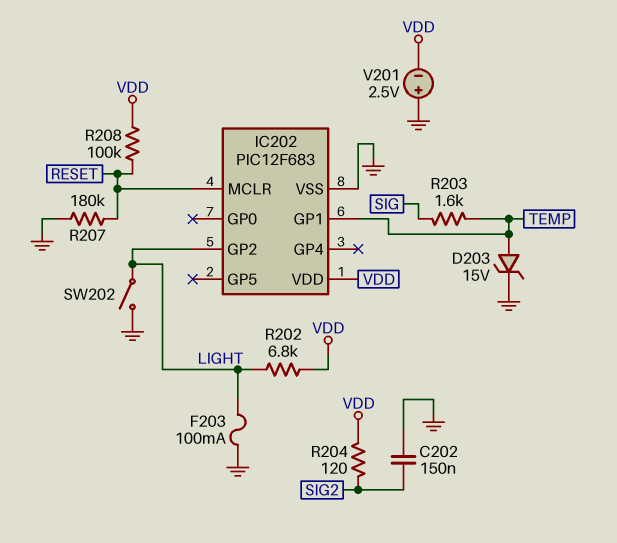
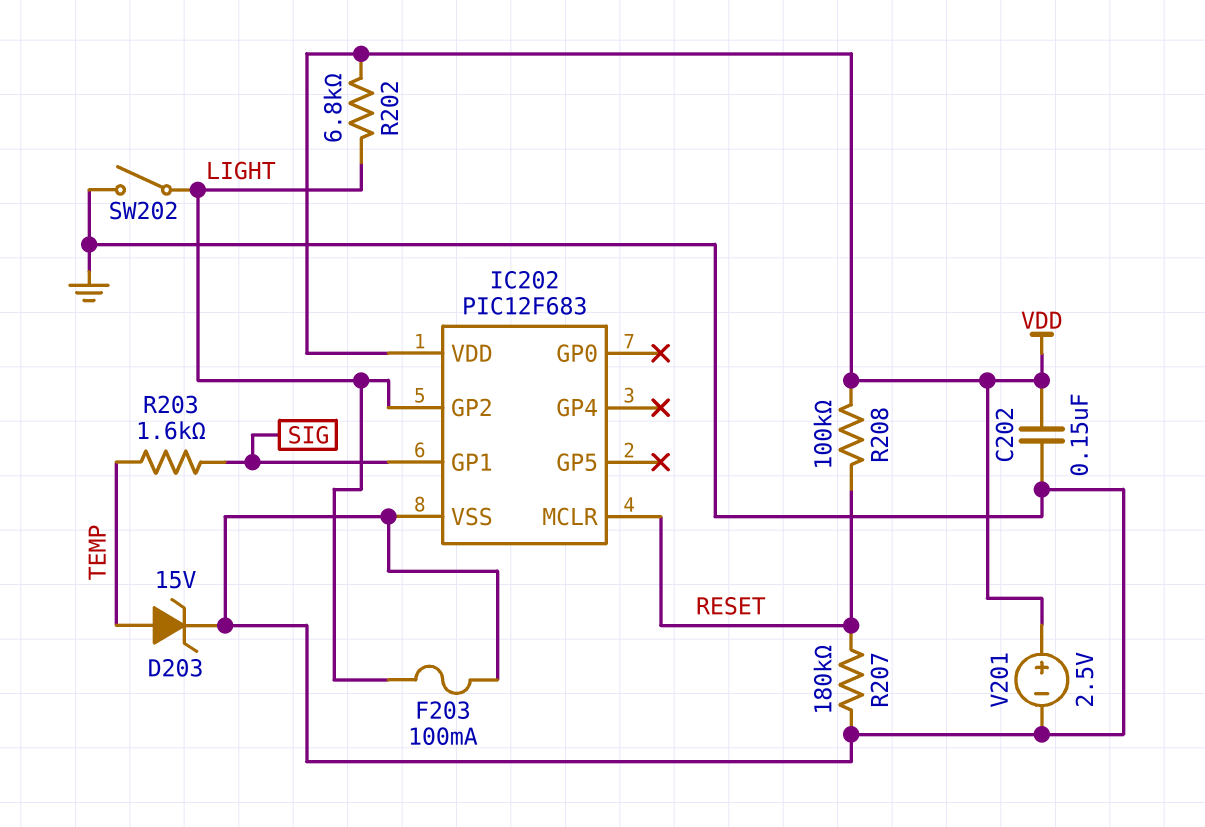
C202: 150nF (GND, SIG2) -> 150nF (GND, VDD)
IC202 pin GP1: TEMP -> SIG
R204: 120 (SIG2, VDD) -> none
V201: 2.5V (plus GND, minus VDD) -> 2.5V (plus VDD, minus GND)

